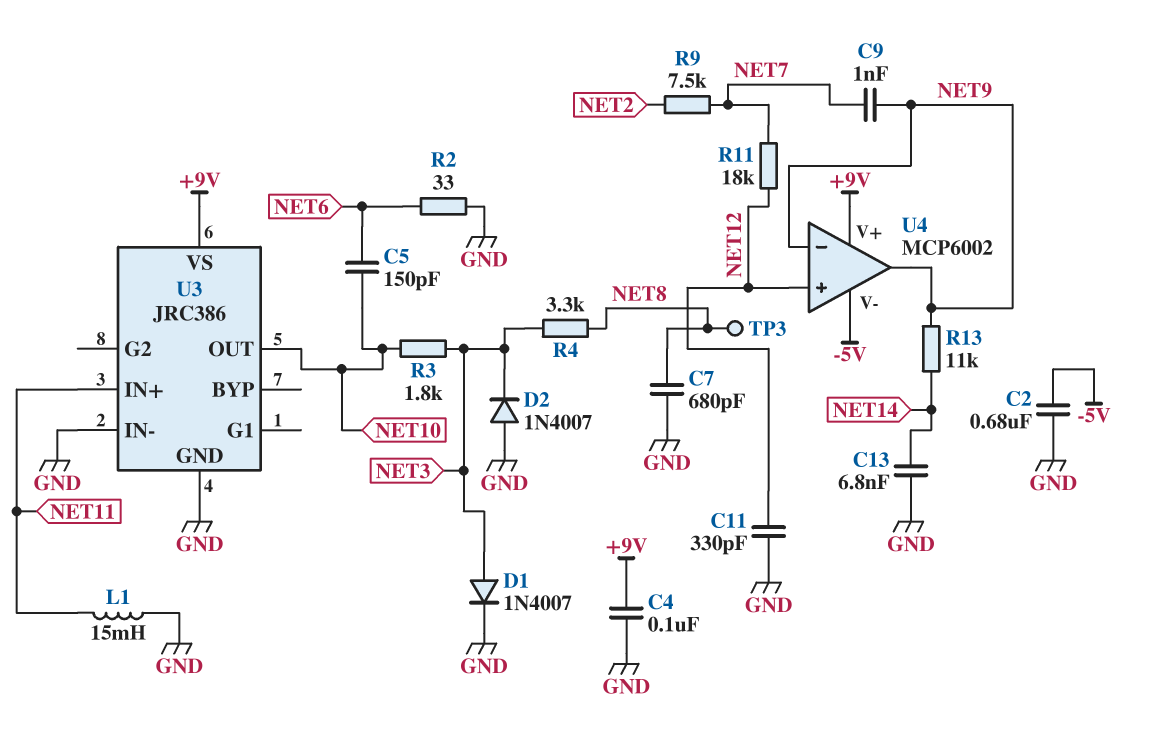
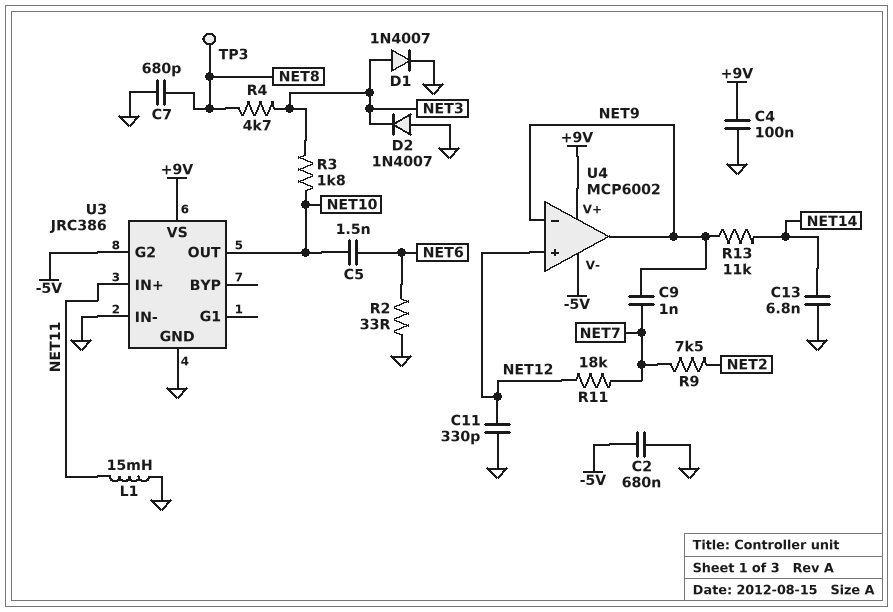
C5: 150pF (NET6, NET10) -> 1.5nF (NET6, NET10)
R4: 3.3k (NET3, NET8) -> 4.7k (NET3, NET8)
U3 pin G2: none -> -5V

